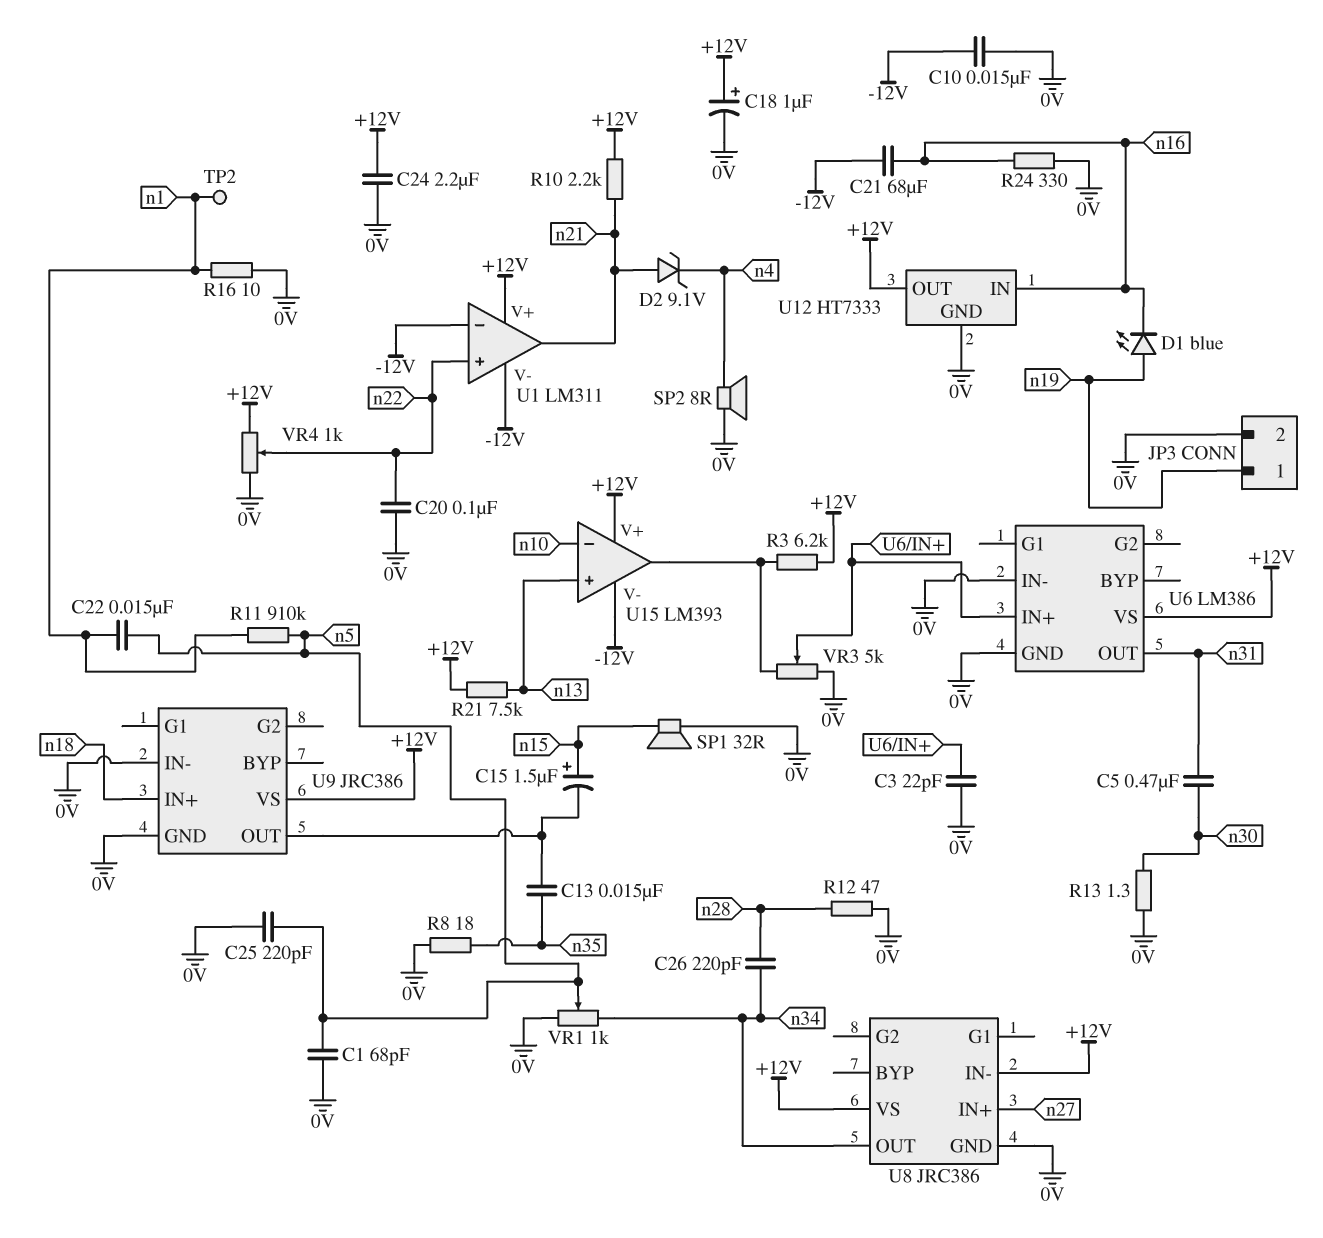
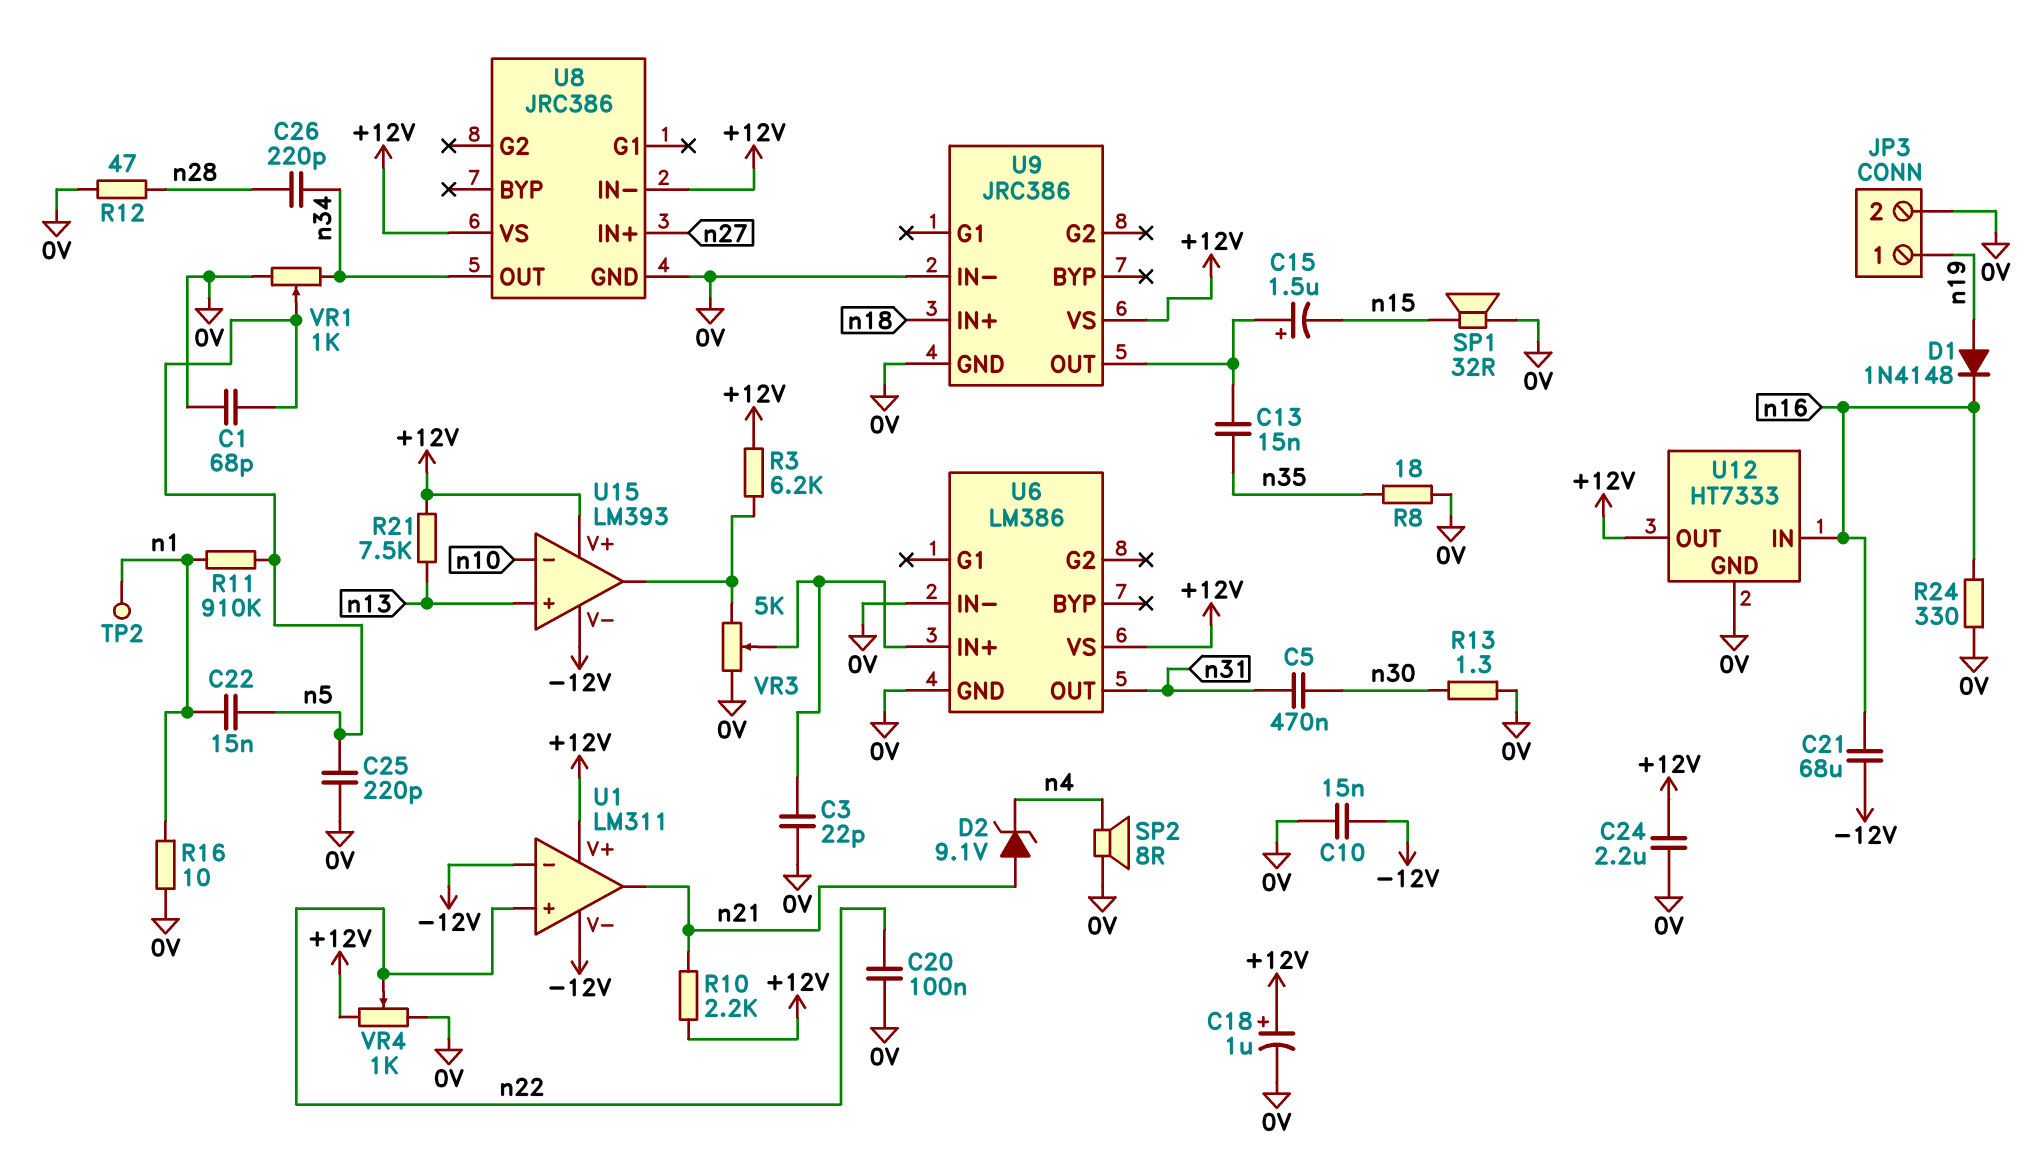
C15: 1.5uF (plus n15, minus U9/OUT) -> 1.5uF (plus U9/OUT, minus n15)
D1: LED blue (A n19, K n16) -> diode 1N4148 (A n19, K n16)

